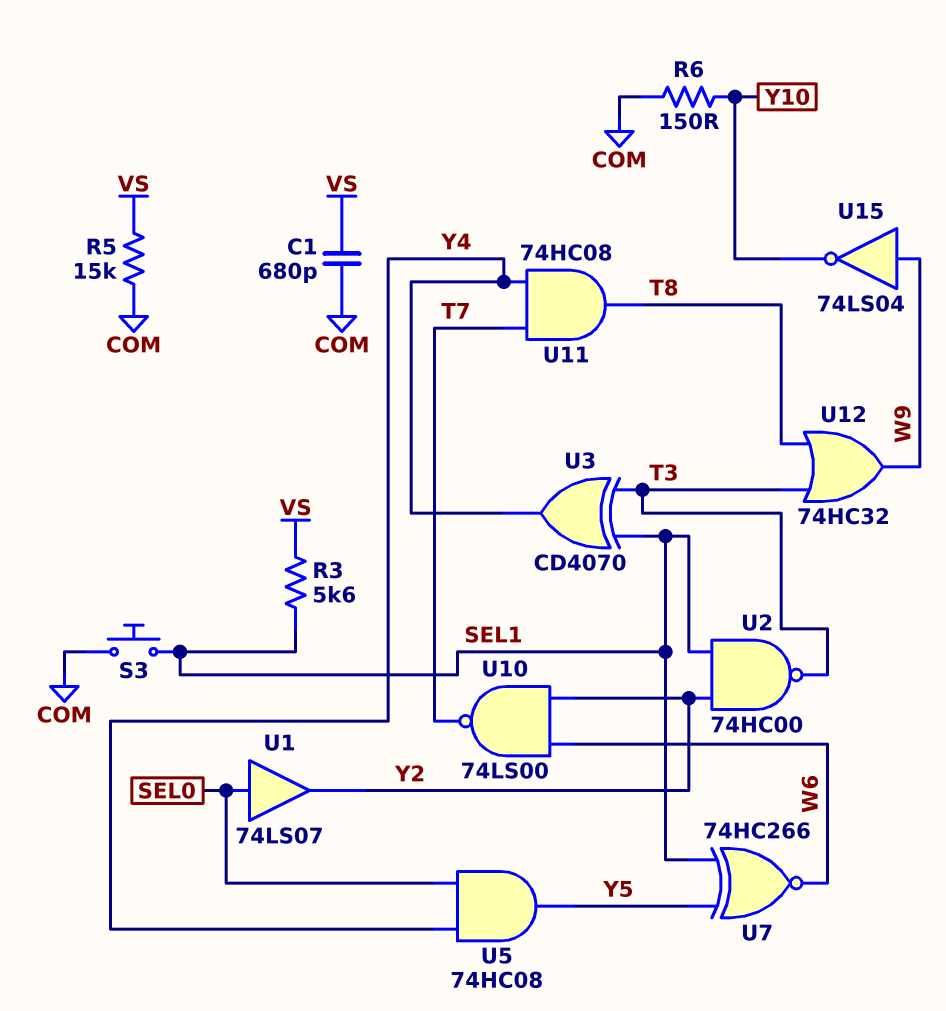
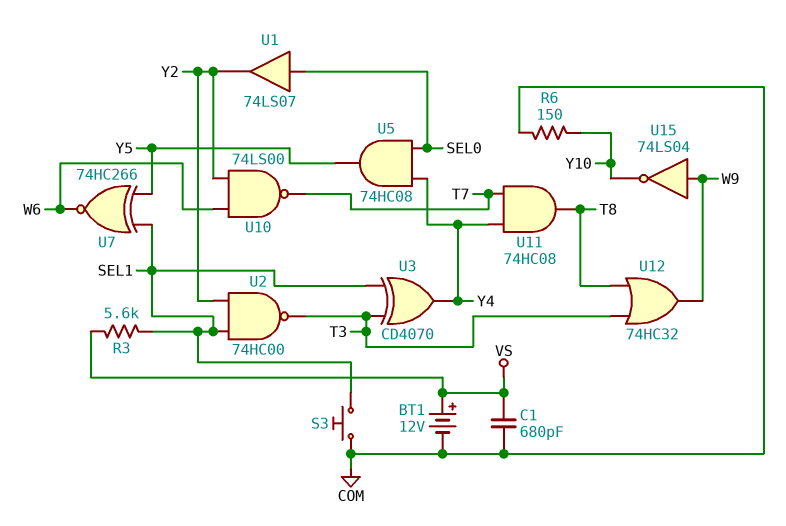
BT1: none -> 12V (plus VS, minus COM)
R5: 15k (COM, VS) -> none

